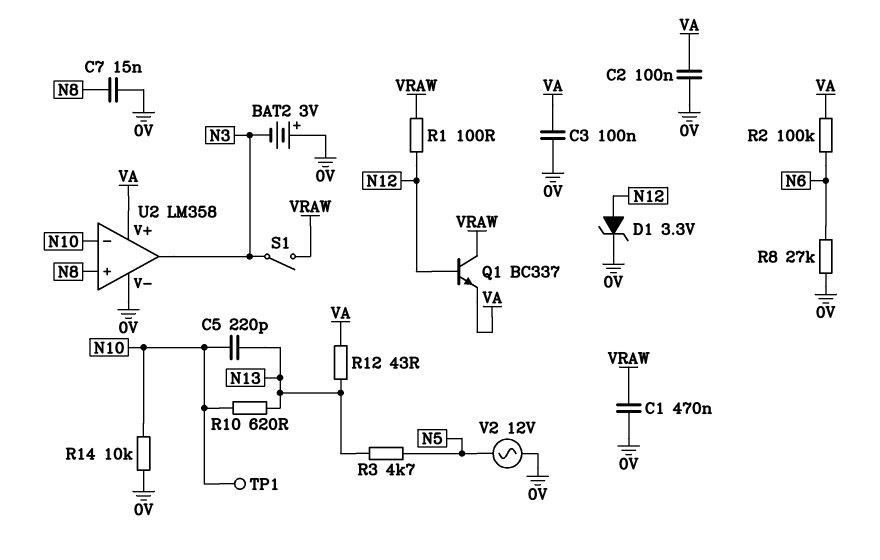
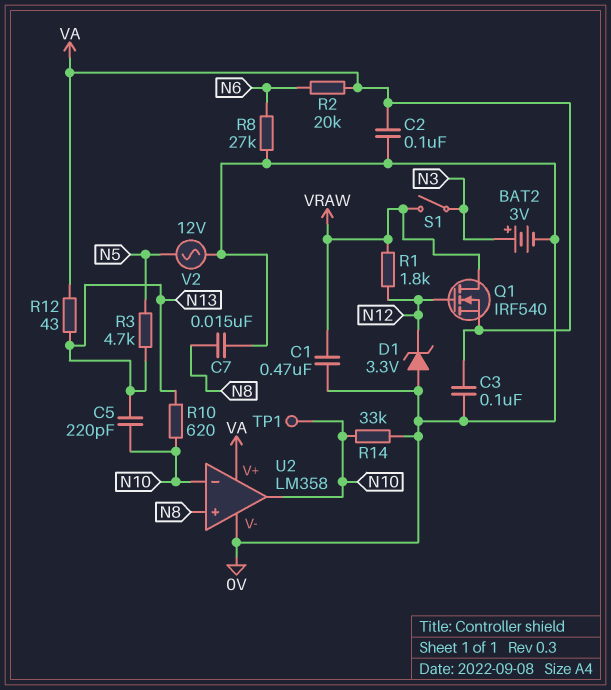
BAT2: 3V (plus 0V, minus N3) -> 3V (plus N3, minus 0V)
D1: zener 3.3V (A N12, K 0V) -> zener 3.3V (A 0V, K N12)
Q1: NPN BC337 (B N12, C VRAW, E VA) -> NMOS IRF540 (G N12, D VRAW, S VA)
R1: 100 (N12, VRAW) -> 1.8k (N12, VRAW)
R2: 100k (N6, VA) -> 20k (N6, VA)
R14: 10k (0V, N10) -> 33k (0V, N10)
U2 pin out: N3 -> N10

